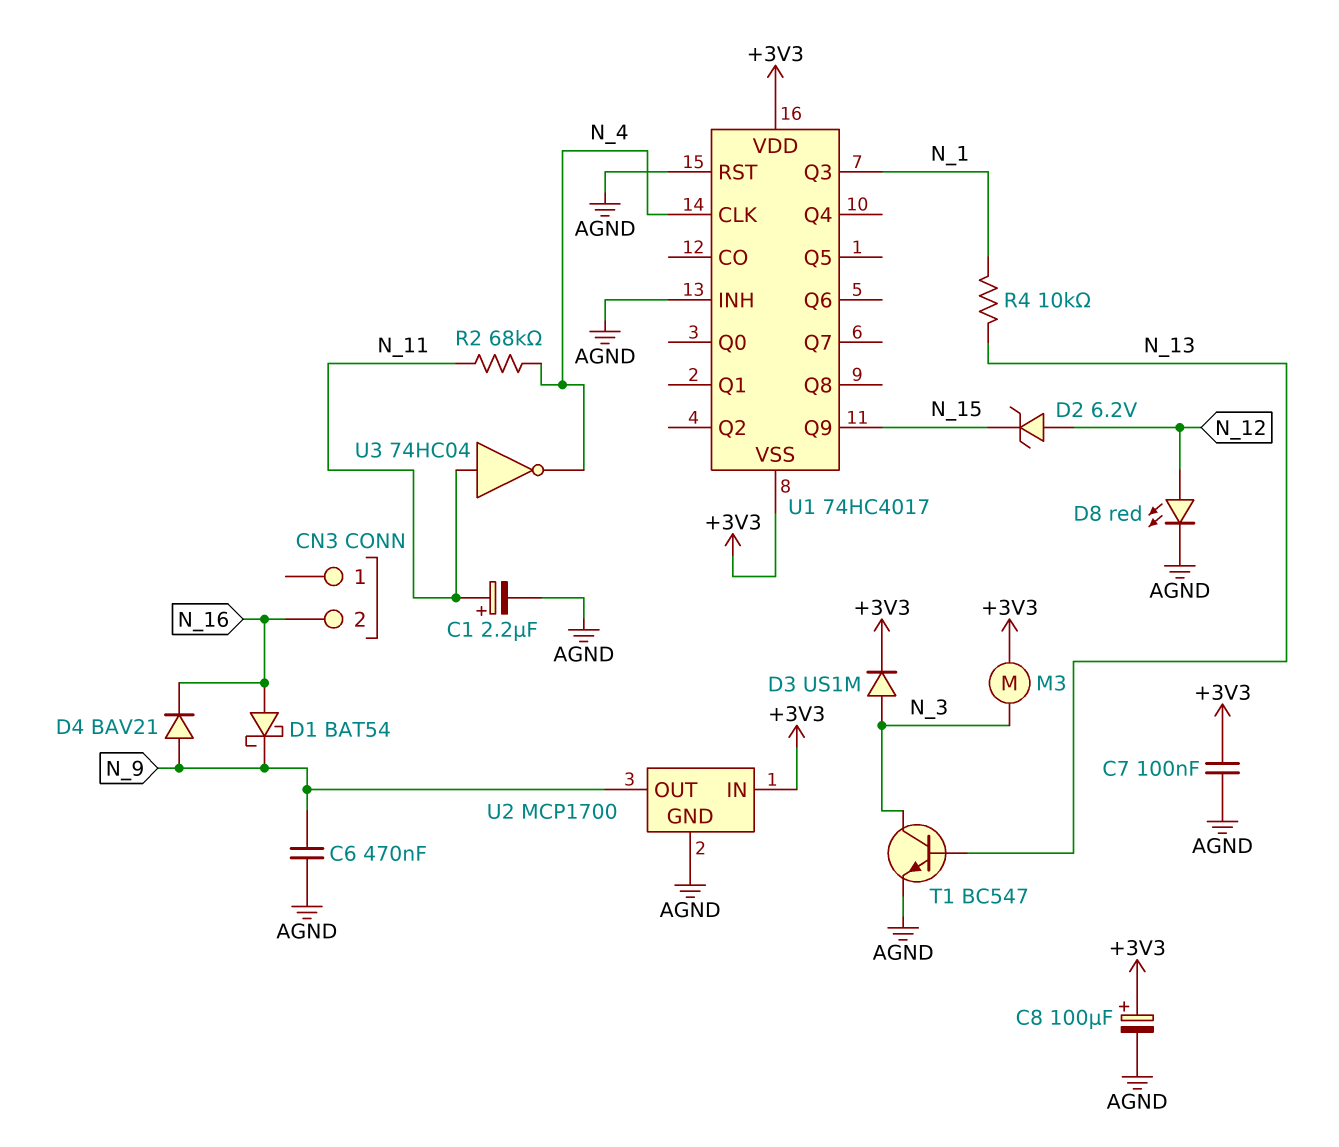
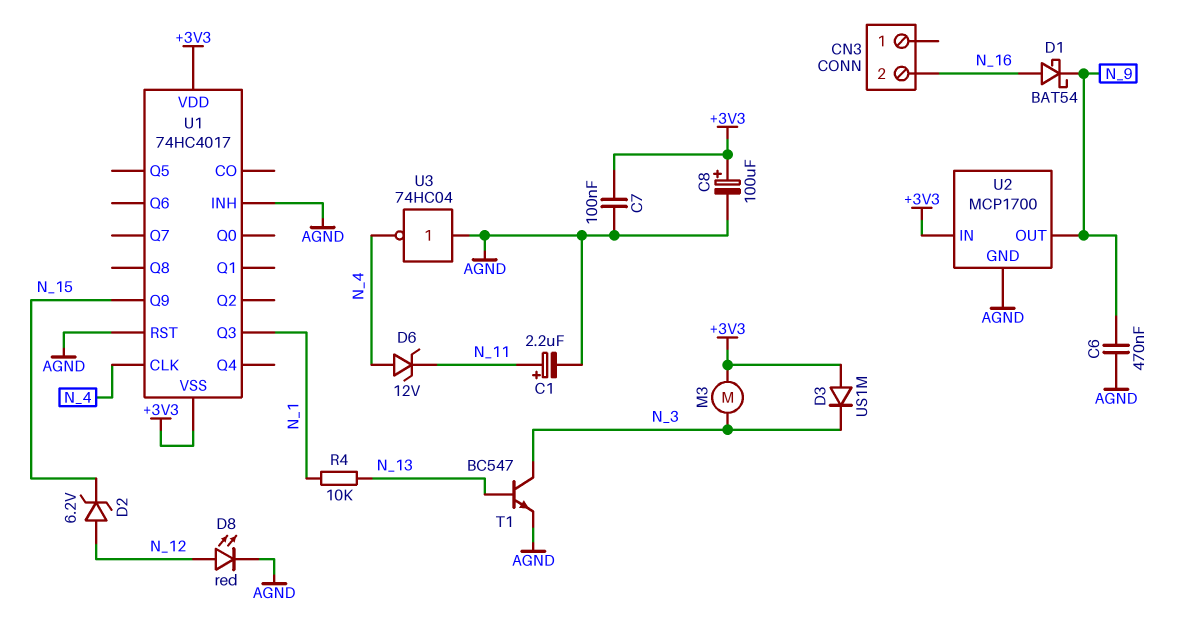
D3: diode US1M (A N_3, K +3V3) -> diode US1M (A +3V3, K N_3)
D4: diode BAV21 (A N_9, K N_16) -> none
D6: none -> zener 12V (A N_4, K N_11)
R2: 68k (N_4, N_11) -> none
U3: NOT 74HC04 (in N_11, out N_4) -> NOT 74HC04 (in AGND, out N_4)

